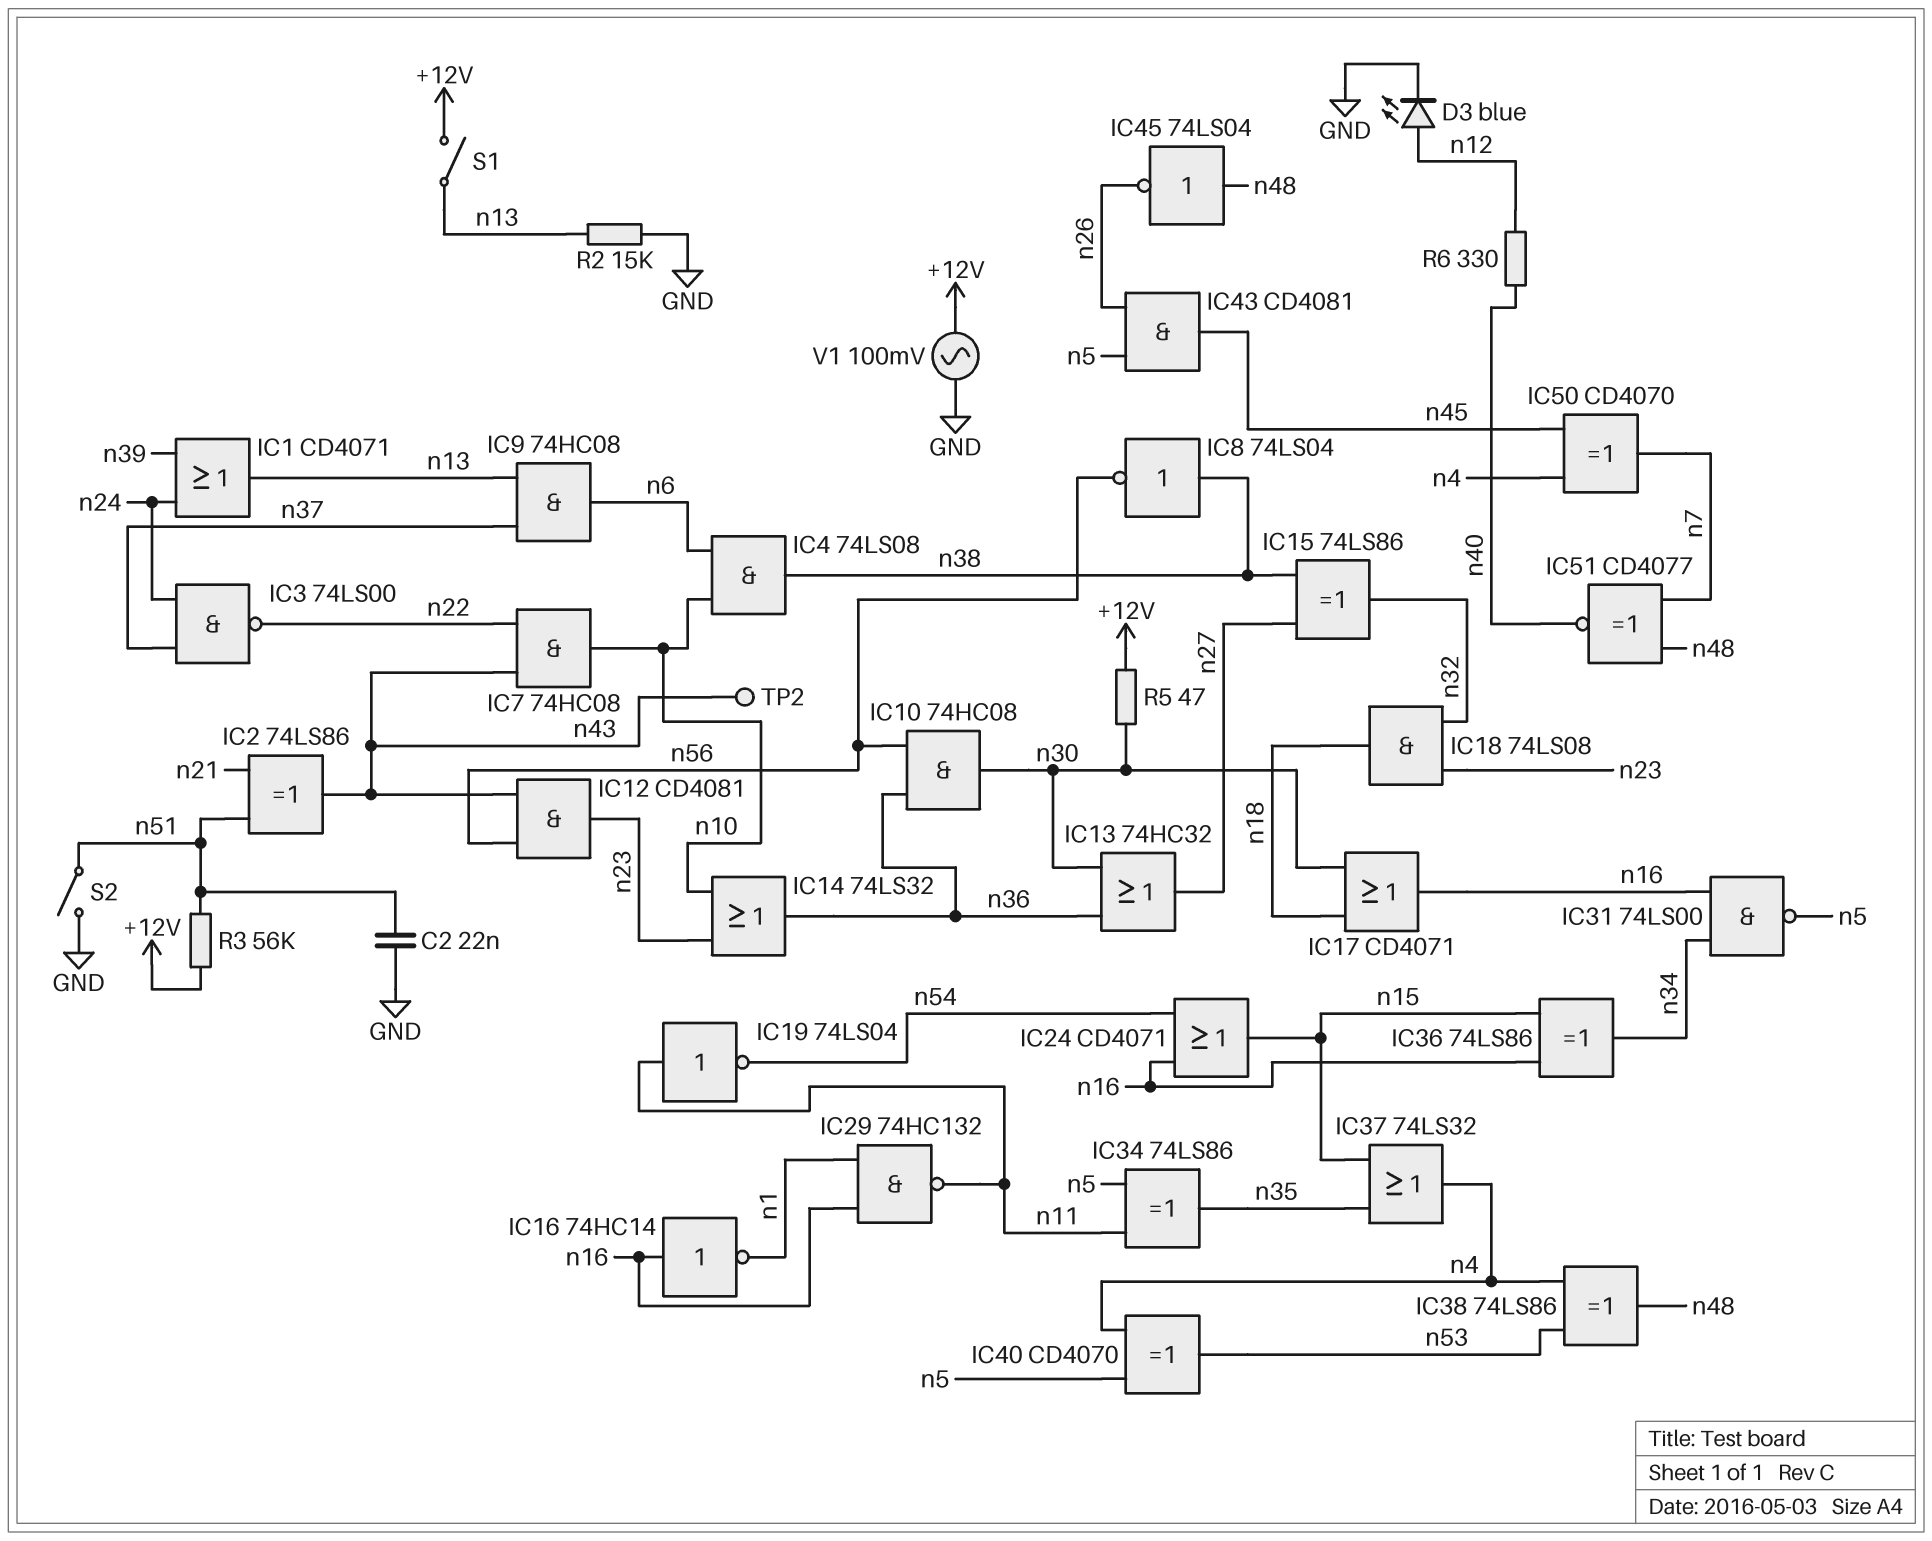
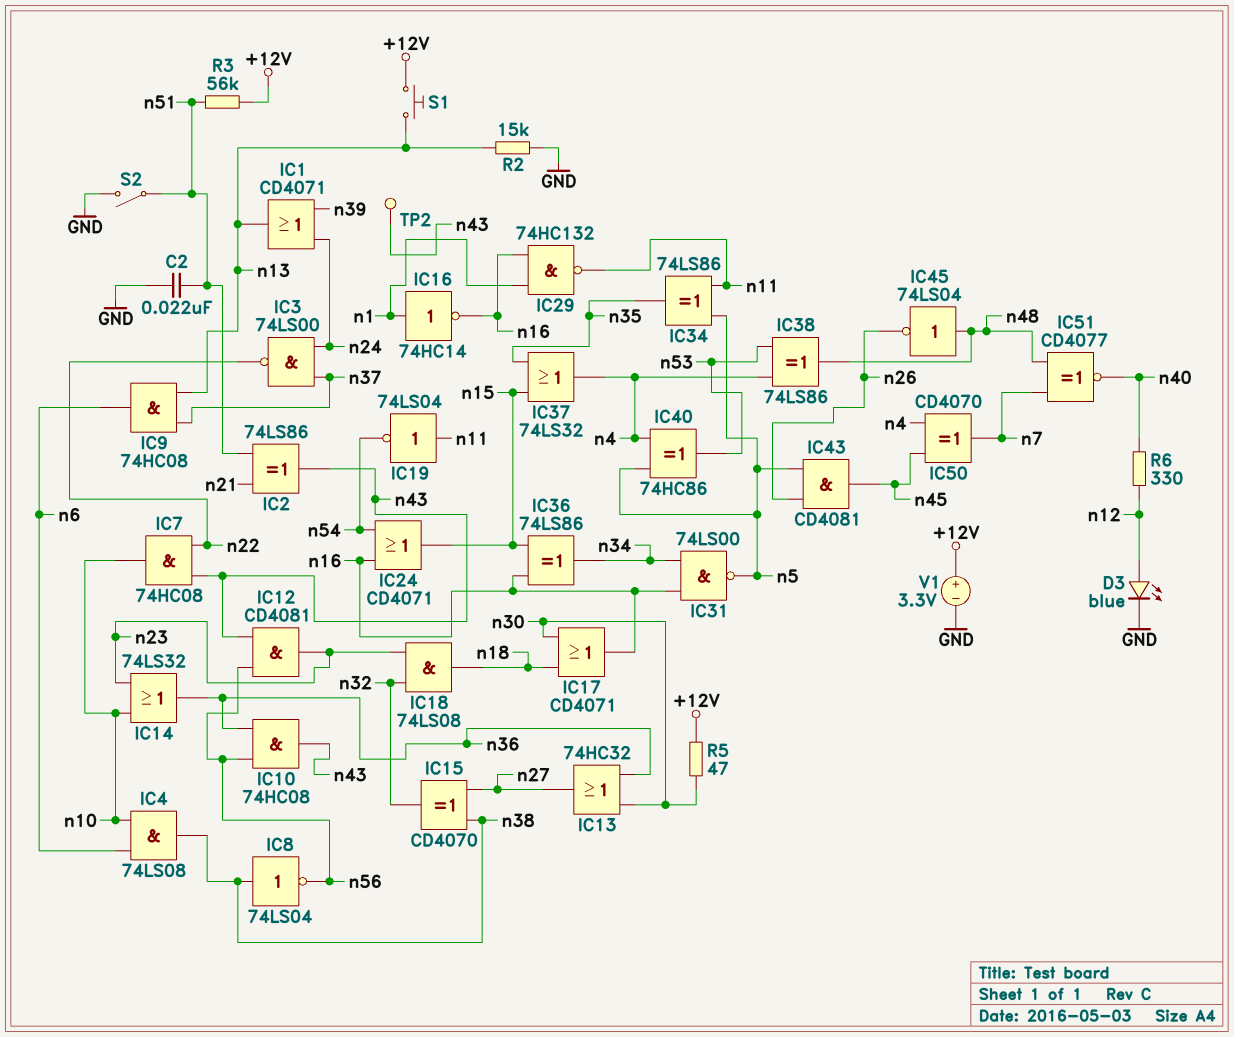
IC10: AND 74HC08 (in n36, in n56, out n30) -> AND 74HC08 (in n36, in n56, out n43)
IC15: XOR 74LS86 (in n27, in n38, out n32) -> XOR CD4070 (in n27, in n38, out n32)
IC16: NOT 74HC14 (in n16, out n1) -> NOT 74HC14 (in n1, out n16)
IC40: XOR CD4070 (in n4, in n5, out n53) -> XOR 74HC86 (in n4, in n5, out n53)
S1: switch (+12V, n13) -> button (+12V, n13)
V1: AC 100mV (+12V, GND) -> 3.3V (plus +12V, minus GND)

